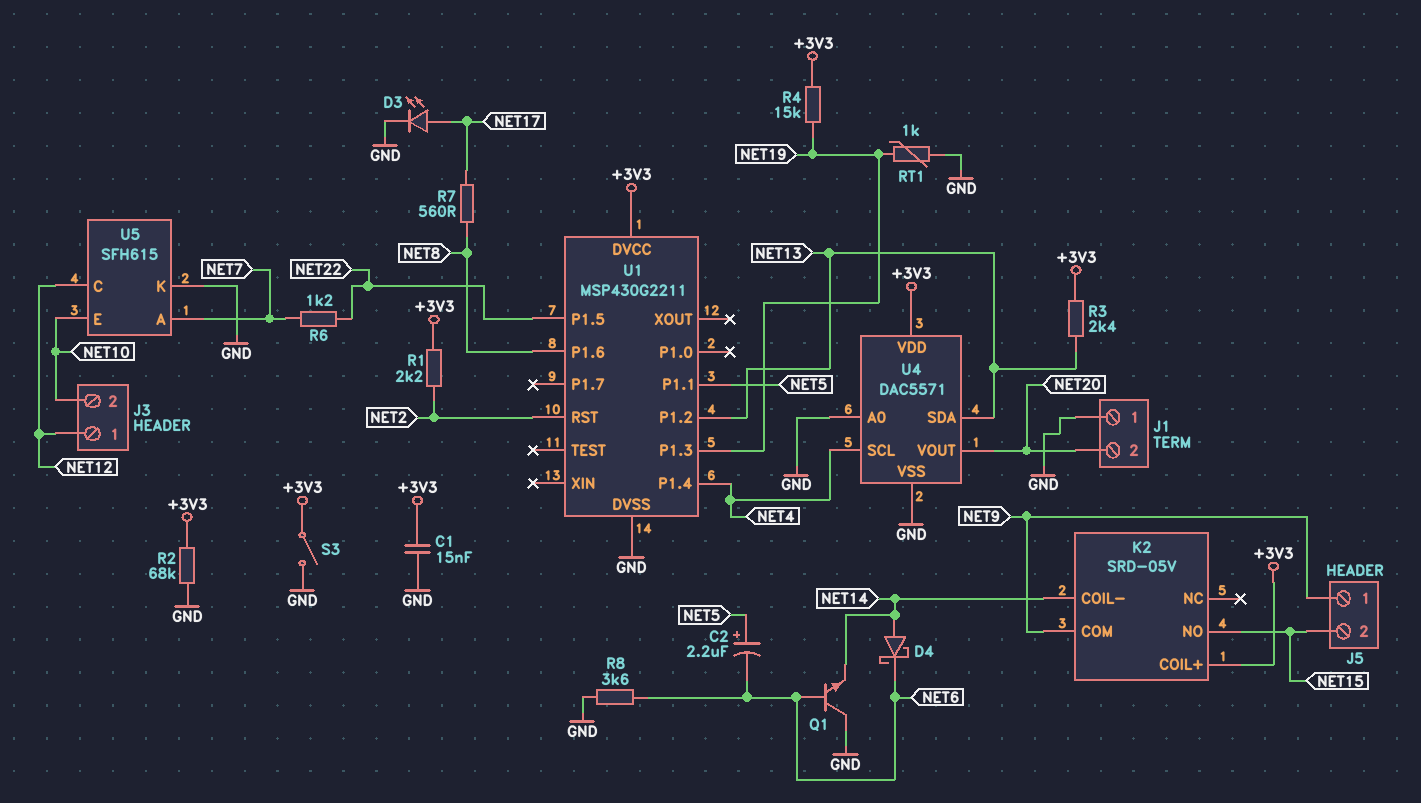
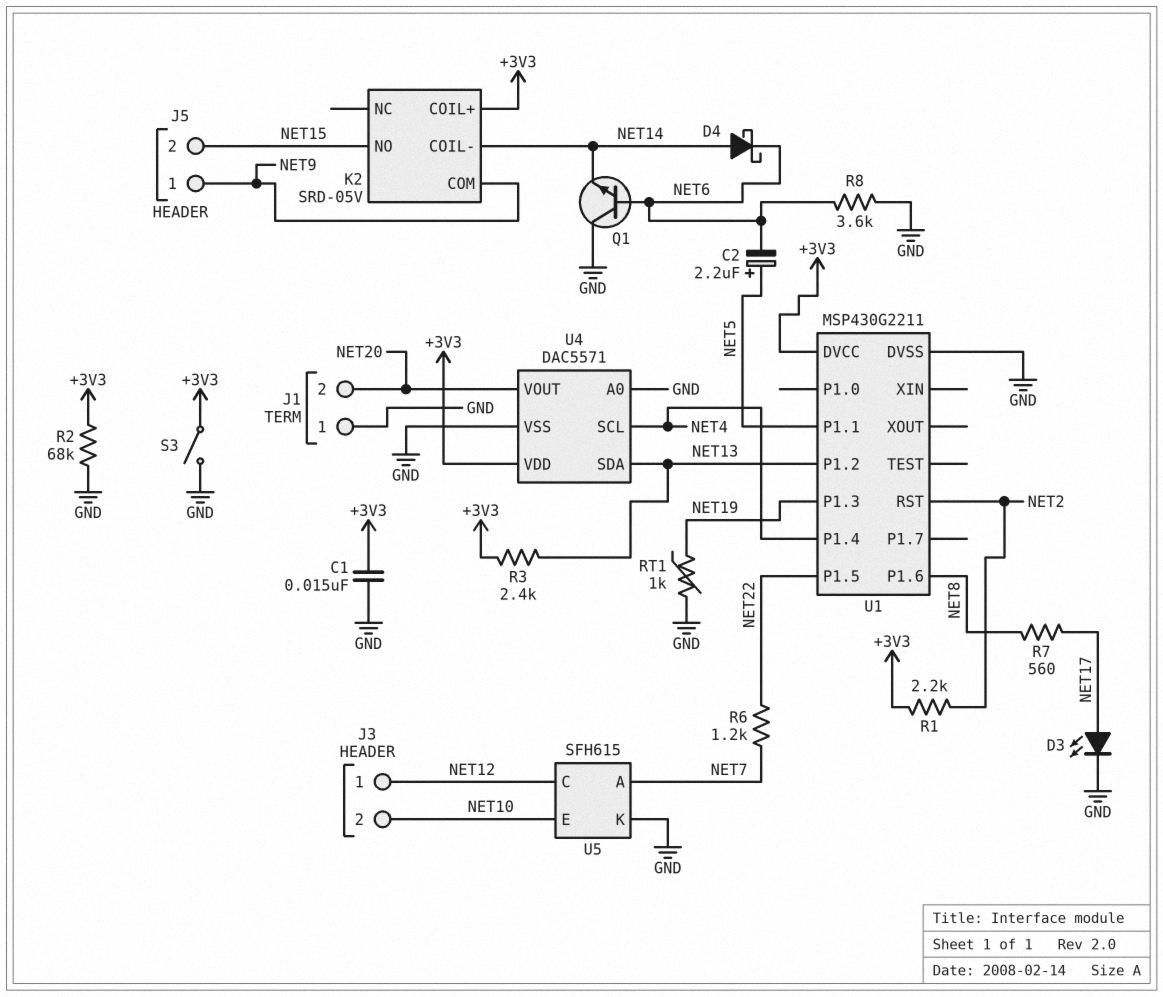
R4: 15k (+3V3, NET19) -> none

